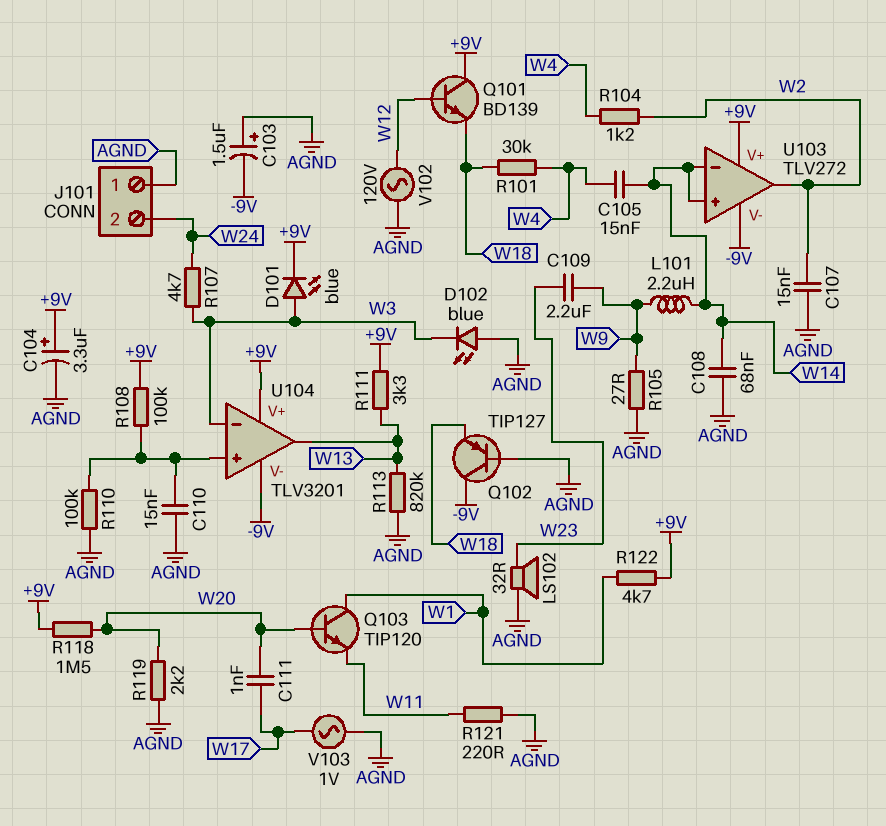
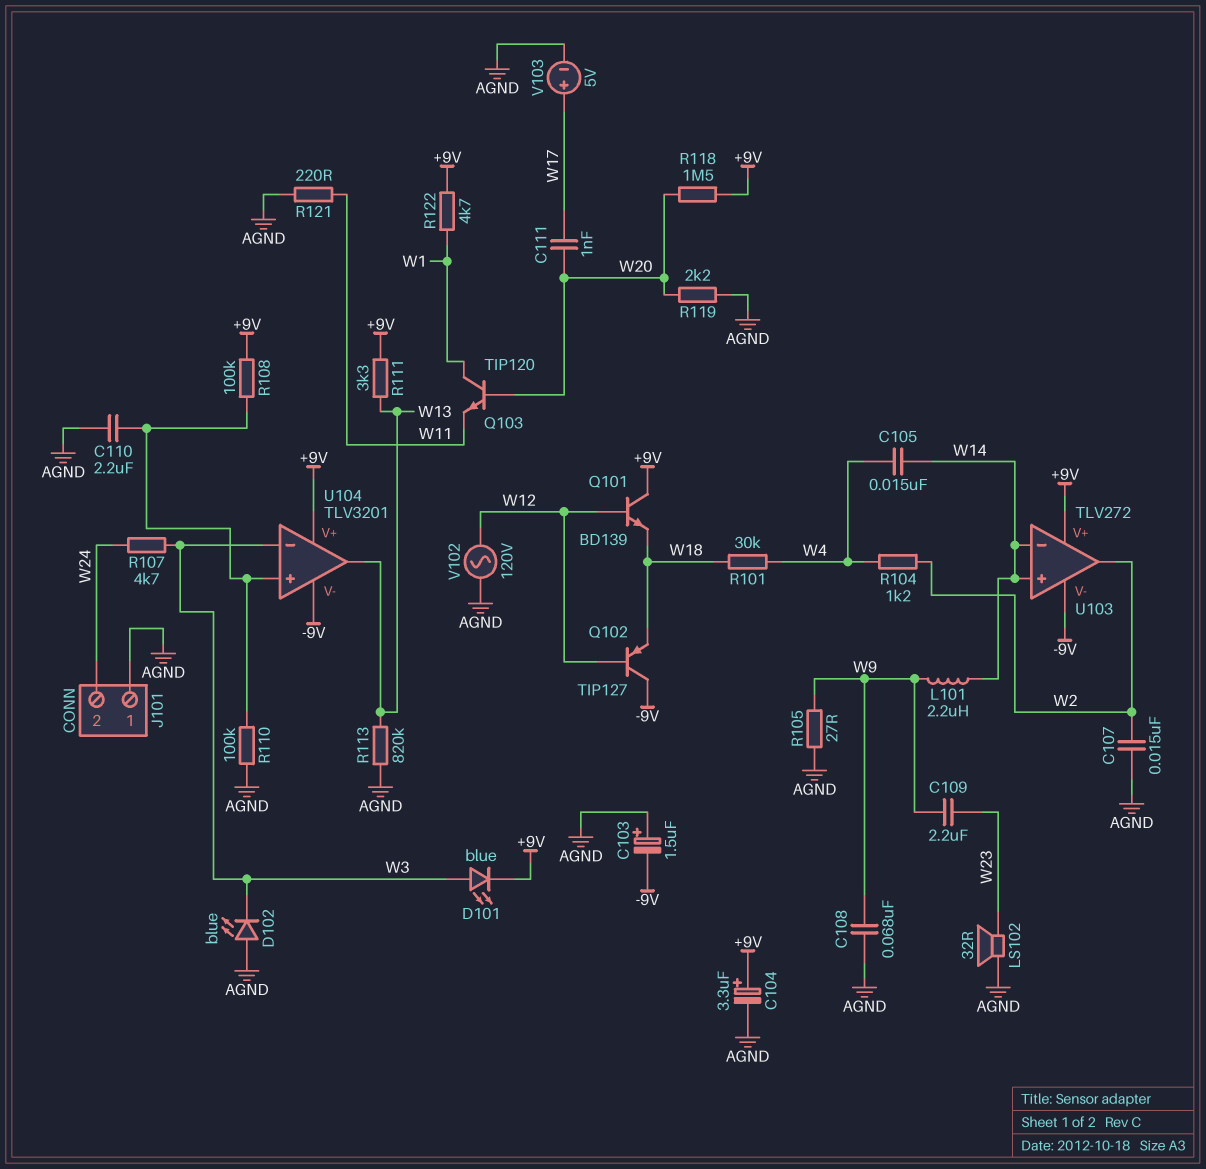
C108: 68nF (AGND, W14) -> 68nF (AGND, W9)
C110: 15nF (AGND, U104/in+) -> 2.2uF (AGND, U104/in+)
Q102: PNP TIP127 (B AGND, C -9V, E W18) -> PNP TIP127 (B W12, C -9V, E W18)
V103: AC 1V (AGND, W17) -> 5V (plus W17, minus AGND)

